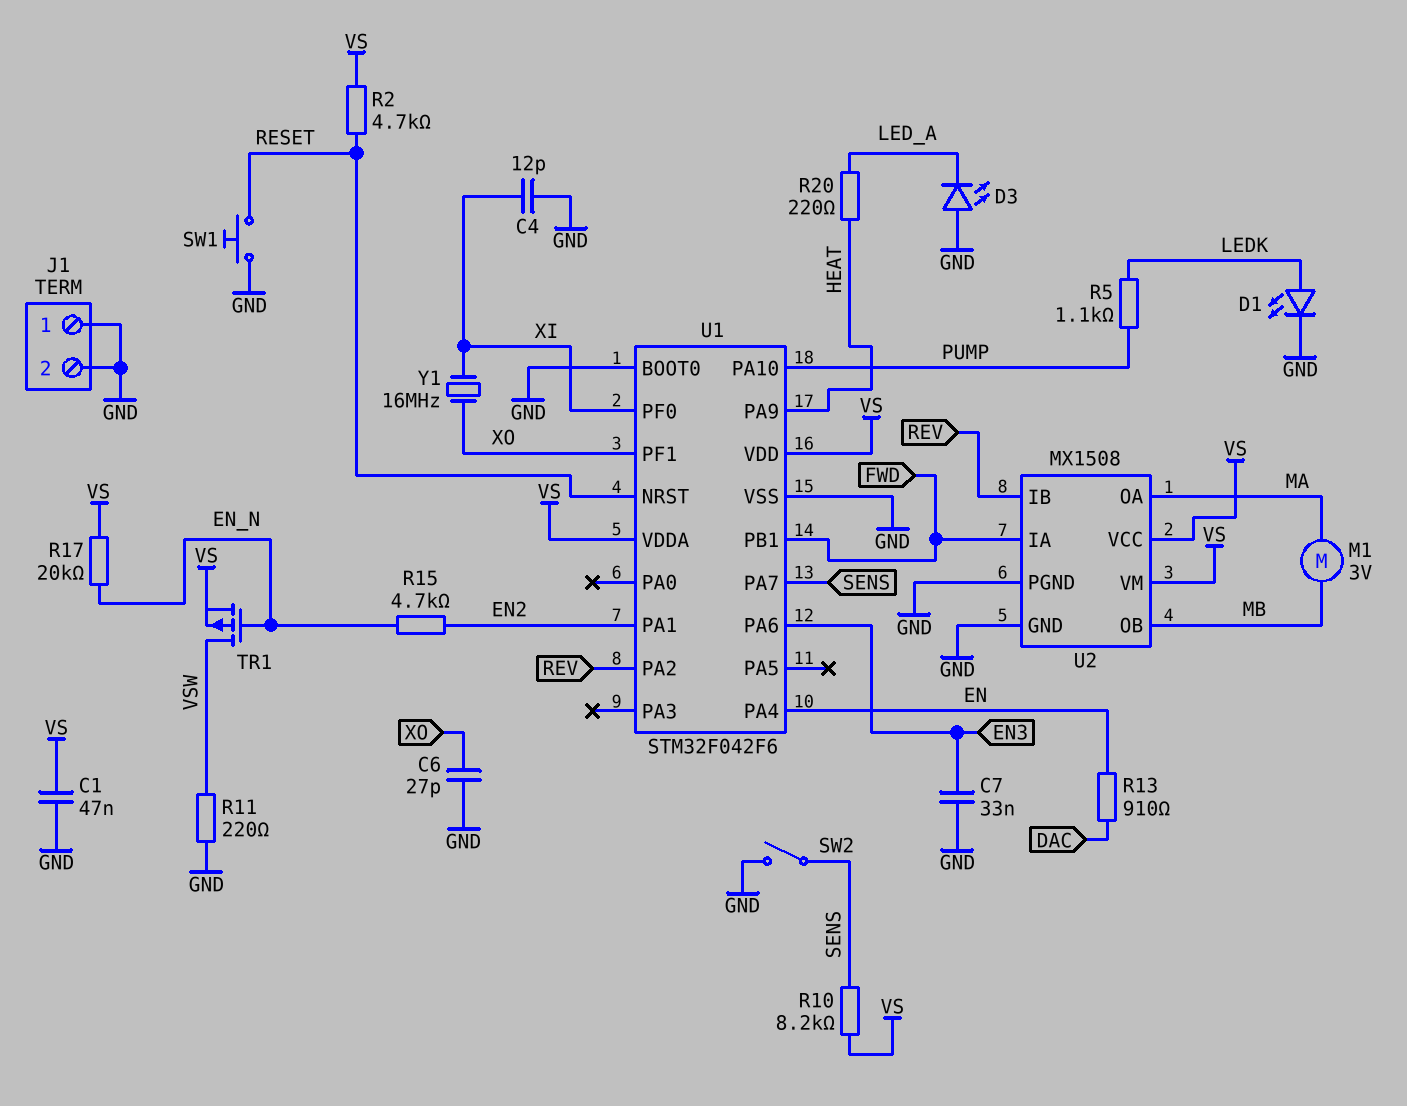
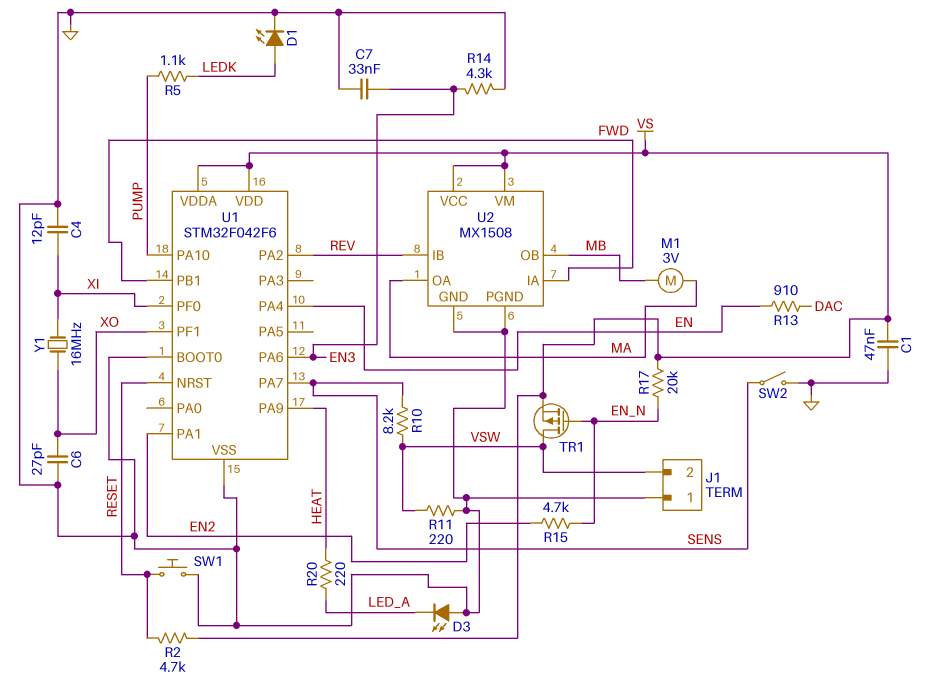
J1 pin 2: GND -> VSW
R10: 8.2k (SENS, VS) -> 8.2k (SENS, VSW)
R14: none -> 4.3k (EN3, GND)

